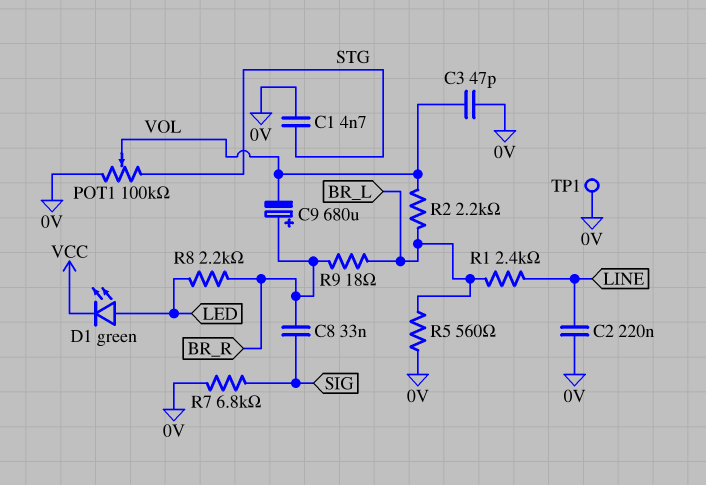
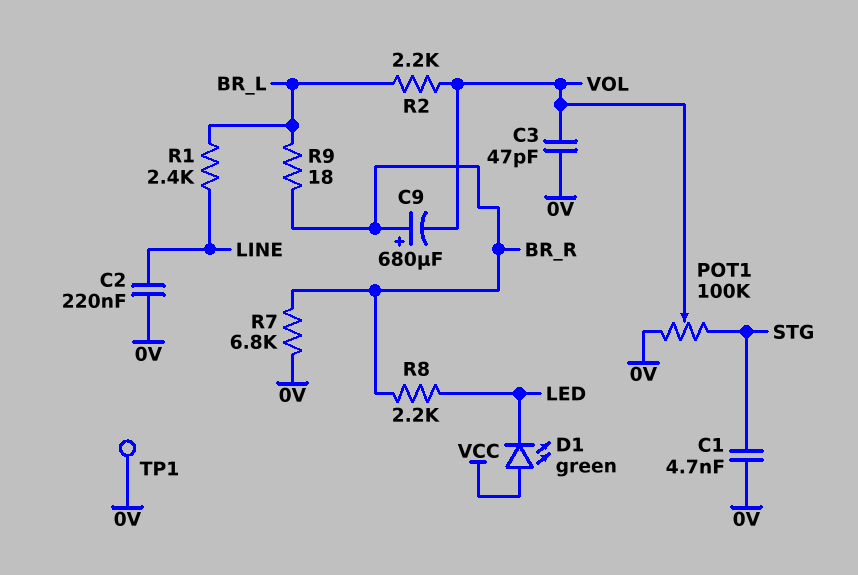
C8: 33nF (BR_R, SIG) -> none
D1: LED green (A LED, K VCC) -> LED green (A VCC, K LED)
R5: 560 (0V, BR_L) -> none
R7: 6.8k (0V, SIG) -> 6.8k (0V, BR_R)

